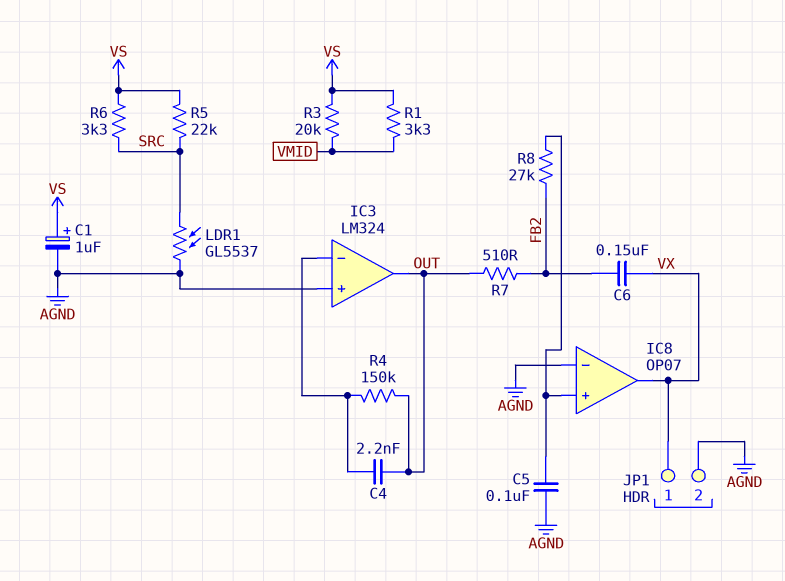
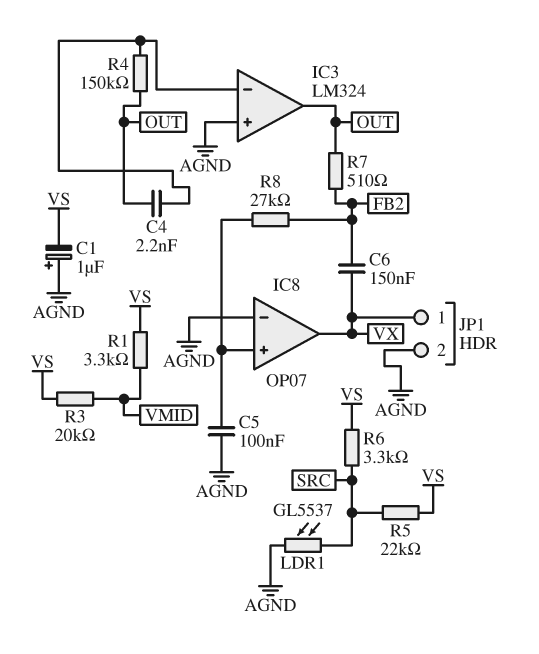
C1: 1uF (plus VS, minus AGND) -> 1uF (plus AGND, minus VS)

